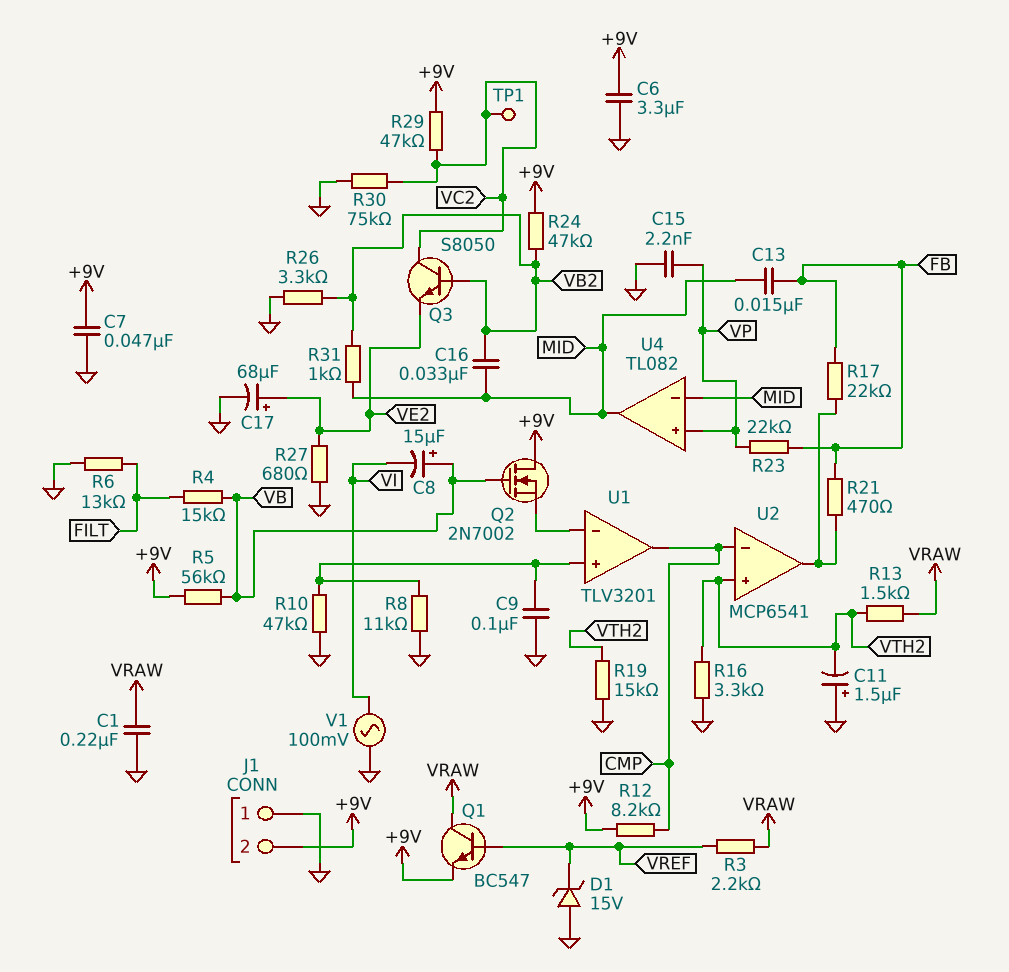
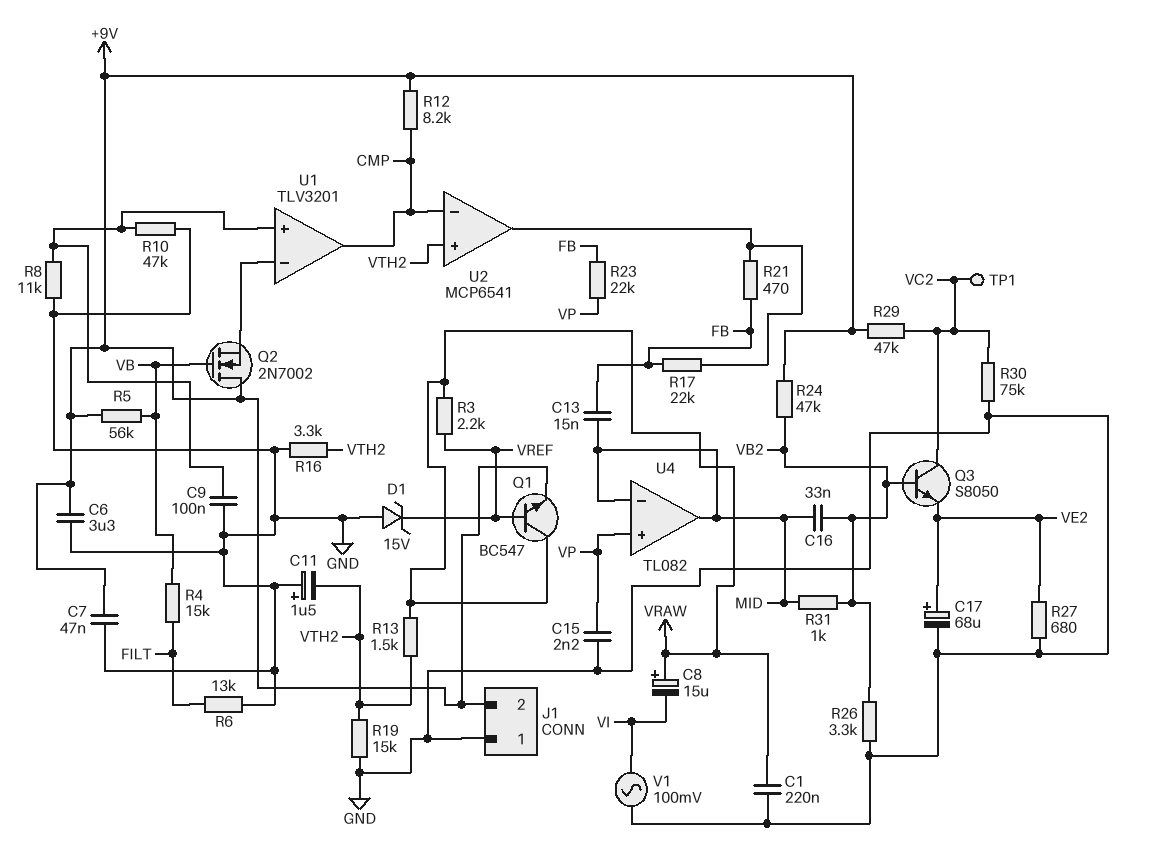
C8: 15uF (plus VB, minus VI) -> 15uF (plus VRAW, minus VI)

